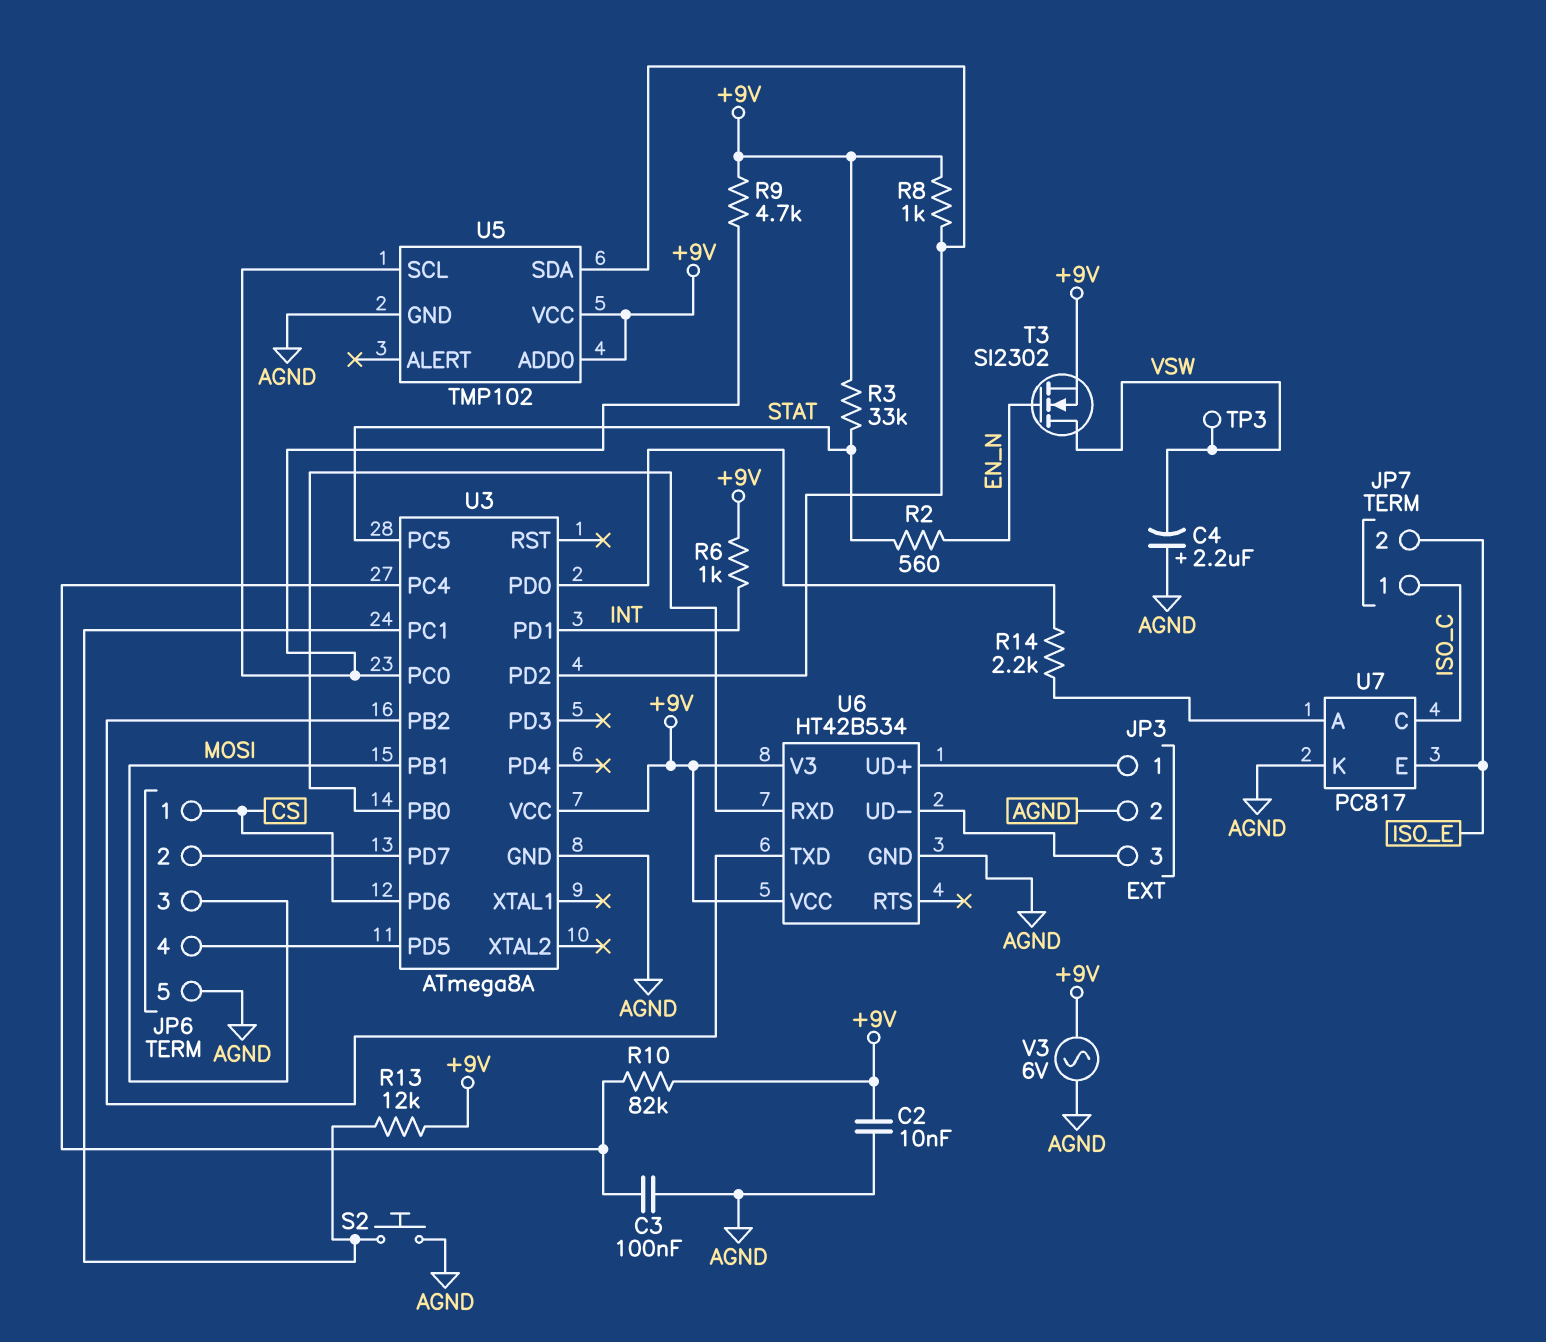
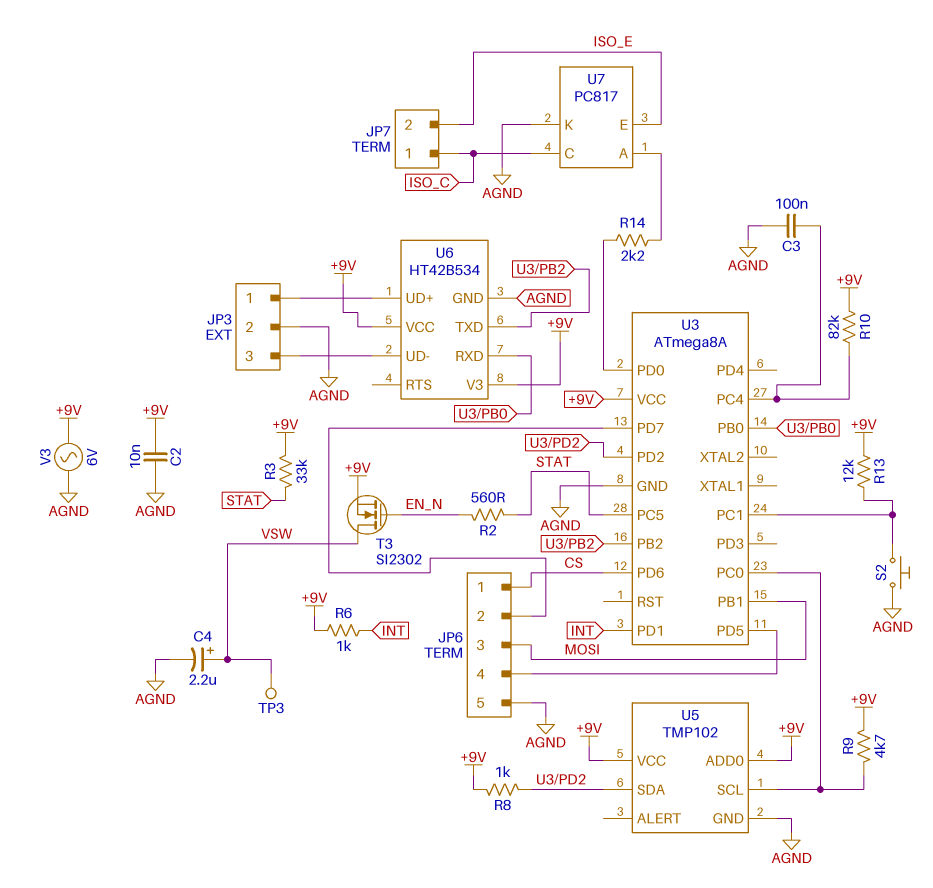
C4: 2.2uF (plus AGND, minus VSW) -> 2.2uF (plus VSW, minus AGND)

